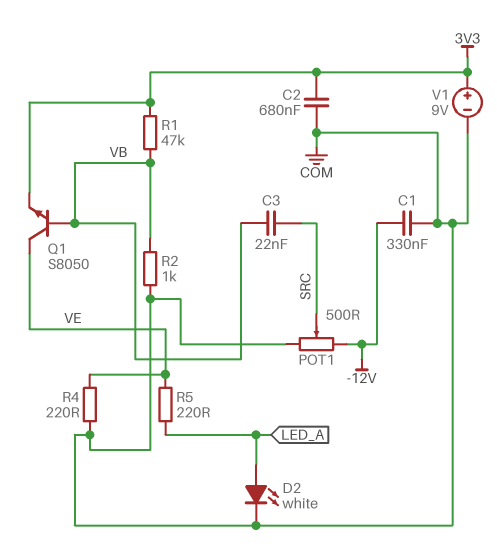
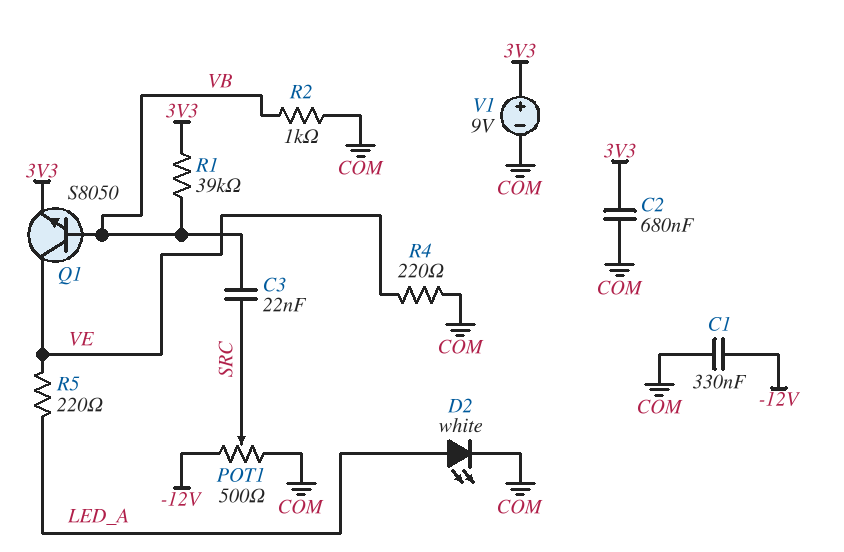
R1: 47k (3V3, VB) -> 39k (3V3, VB)

